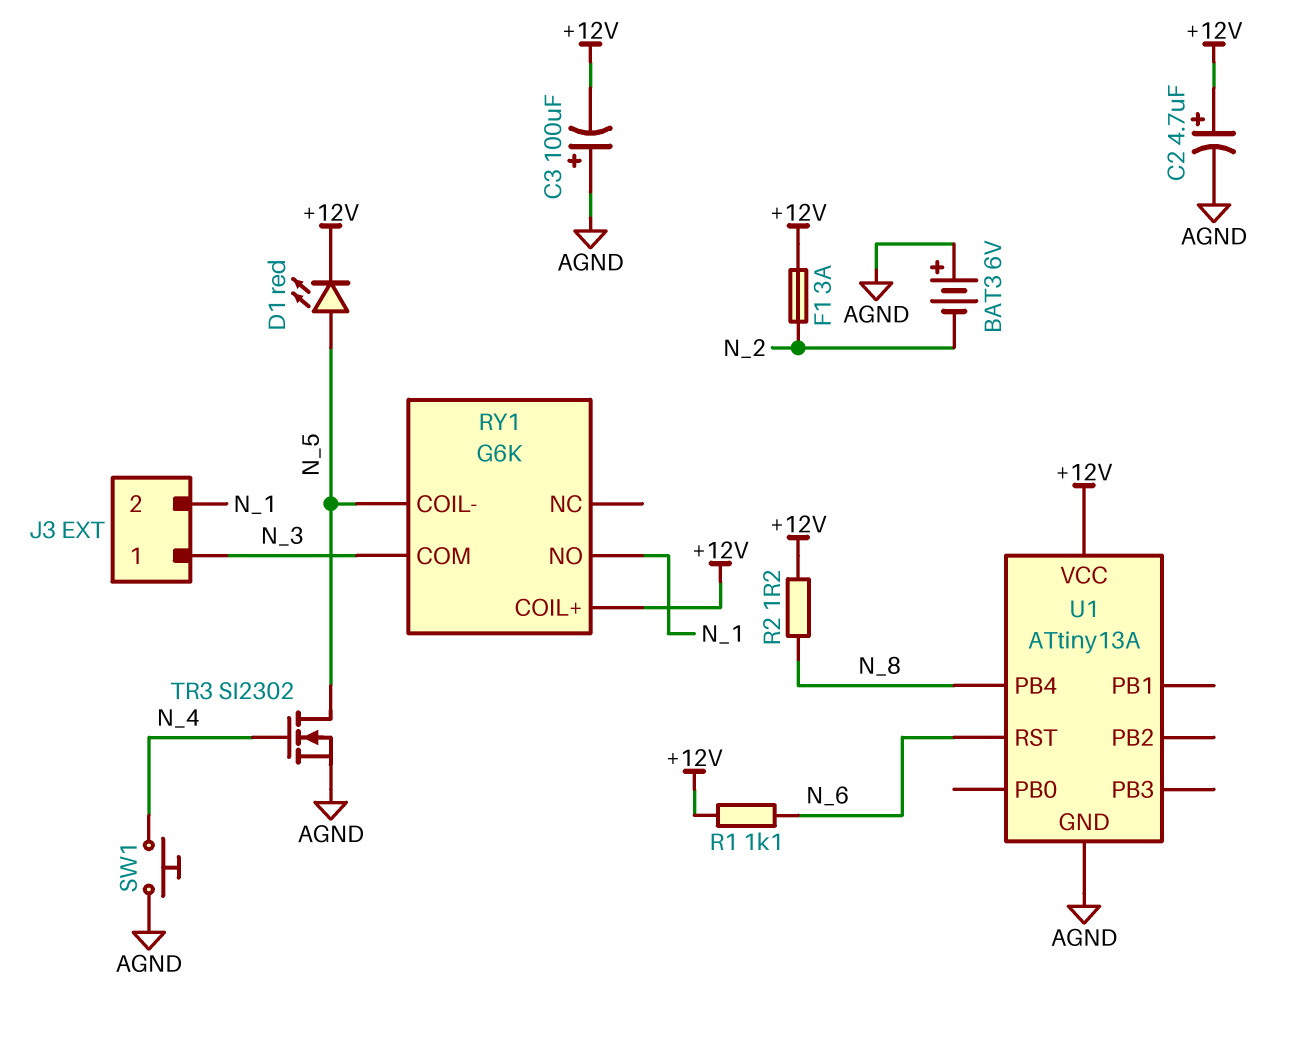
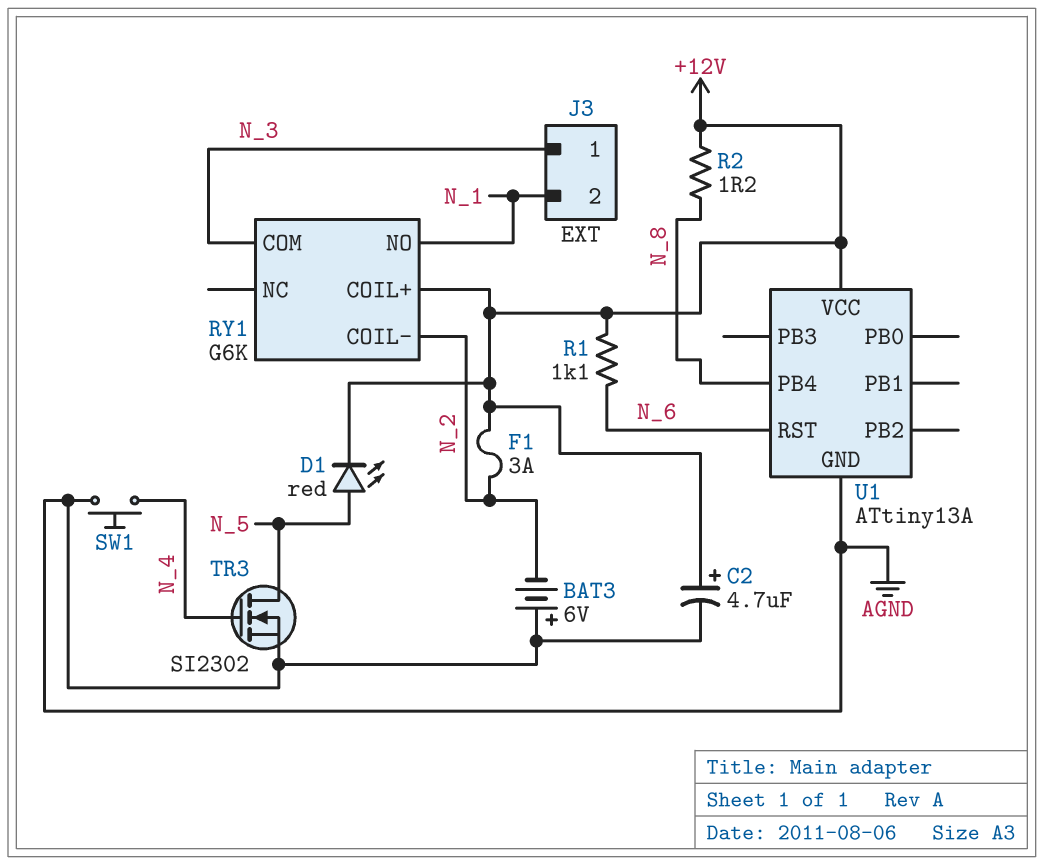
C3: 100uF (plus AGND, minus +12V) -> none
RY1 pin COIL-: N_5 -> N_2

